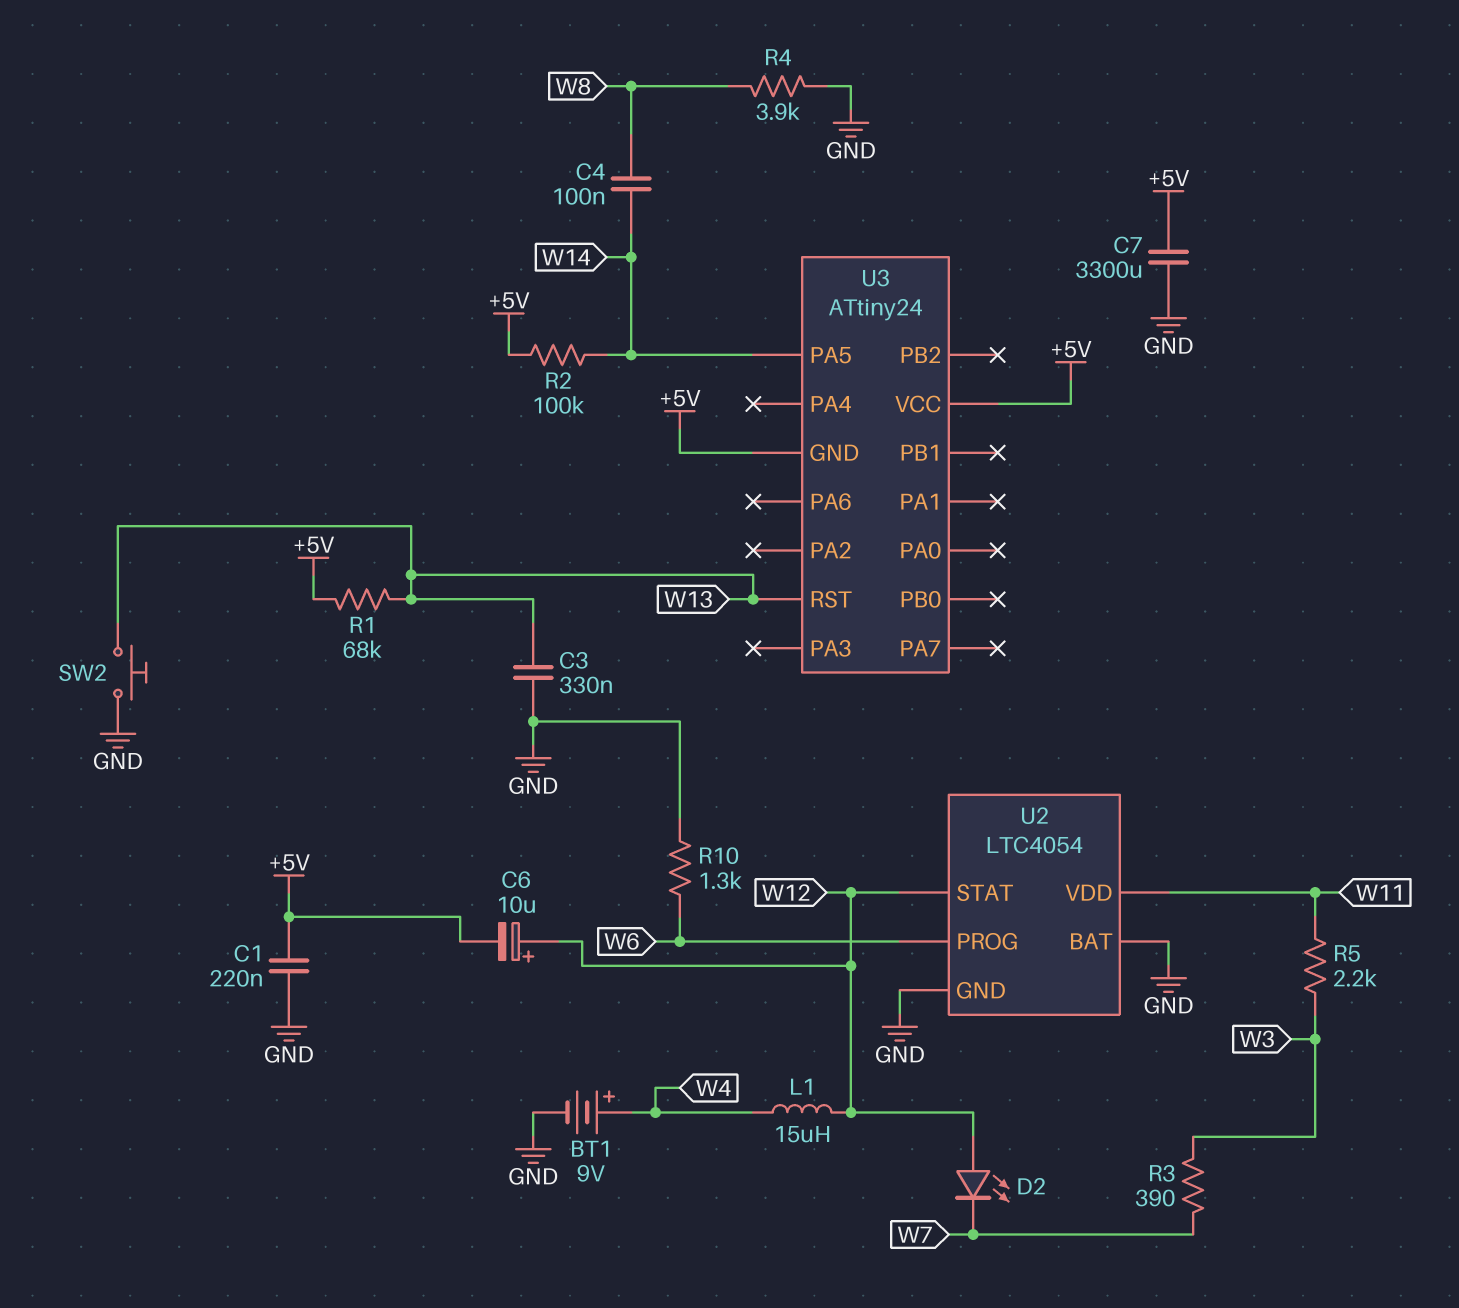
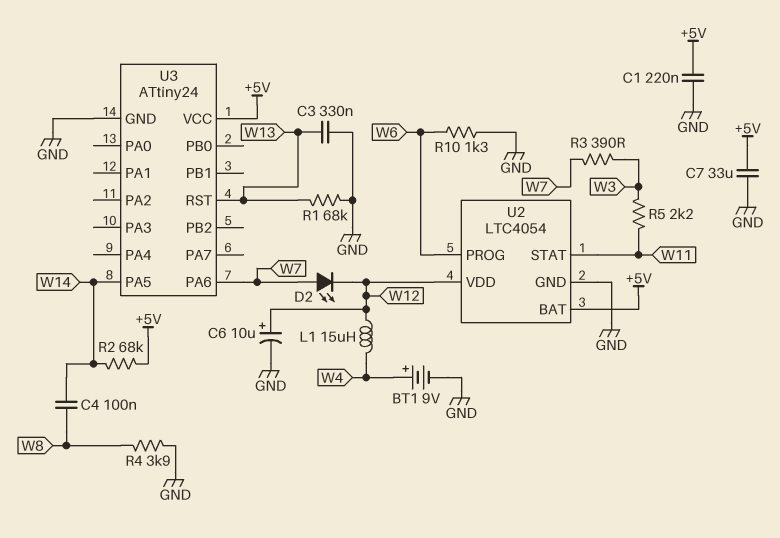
C6: 10uF (plus W12, minus +5V) -> 10uF (plus W12, minus GND)
C7: 3300uF (+5V, GND) -> 33uF (+5V, GND)
D2: LED (A W12, K W7) -> LED (A W7, K W12)
R1: 68k (+5V, W13) -> 68k (GND, W13)
R2: 100k (+5V, W14) -> 68k (+5V, W14)
SW2: button (GND, W13) -> none
U2 pin BAT: GND -> +5V
U2 pin STAT: W12 -> W11
U2 pin VDD: W11 -> W12
U3 pin GND: +5V -> GND
U3 pin PA6: none -> W7

